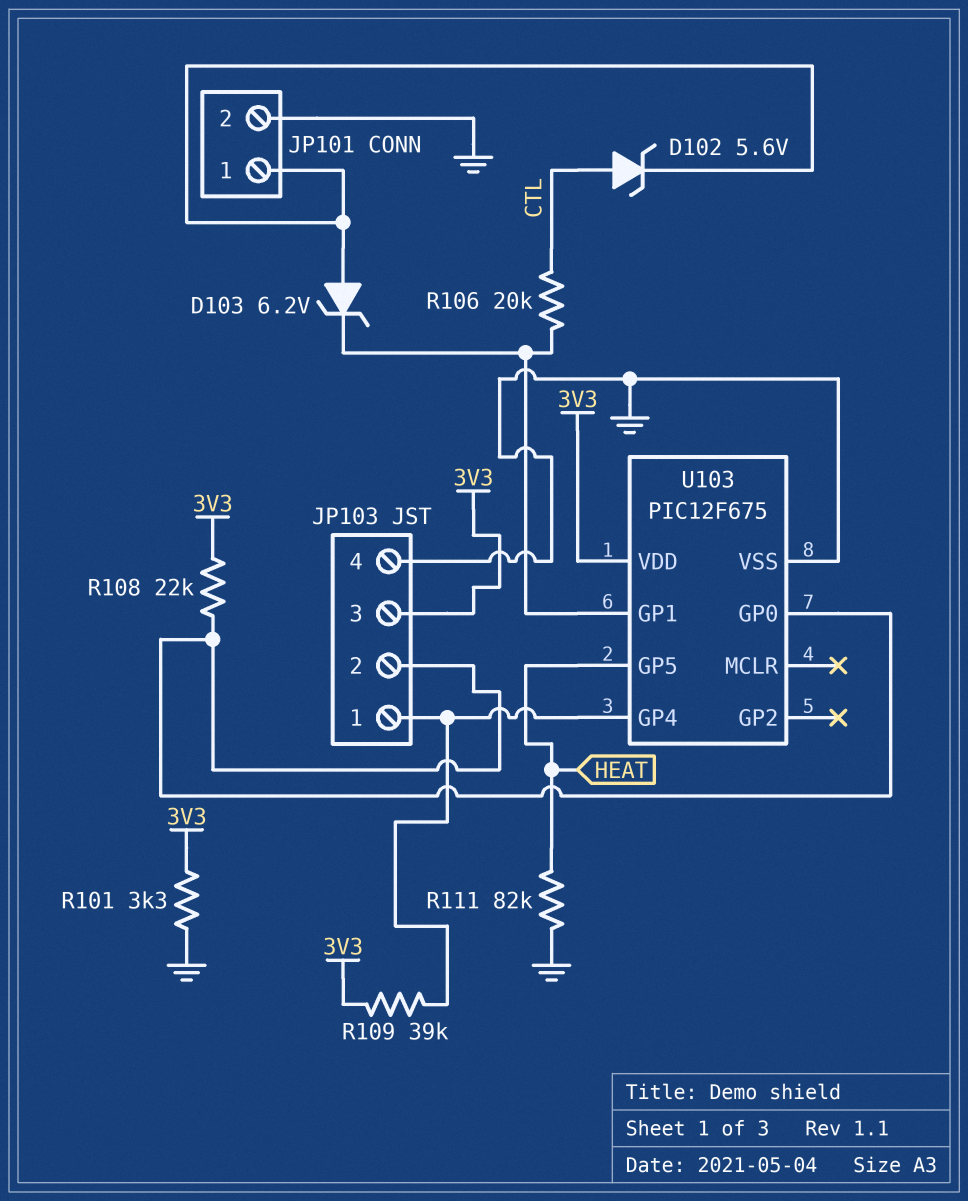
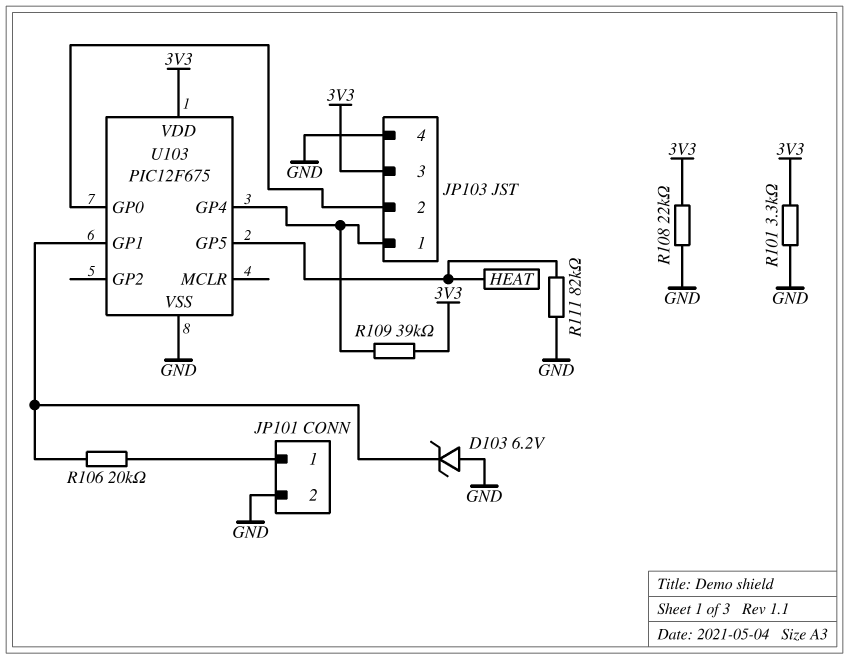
D102: zener 5.6V (A CTL, K JP101/1) -> none
D103: zener 6.2V (A JP101/1, K U103/GP1) -> zener 6.2V (A GND, K U103/GP1)
R106: 20k (CTL, U103/GP1) -> 20k (JP101/1, U103/GP1)
R108: 22k (3V3, JP103/2) -> 22k (3V3, GND)

